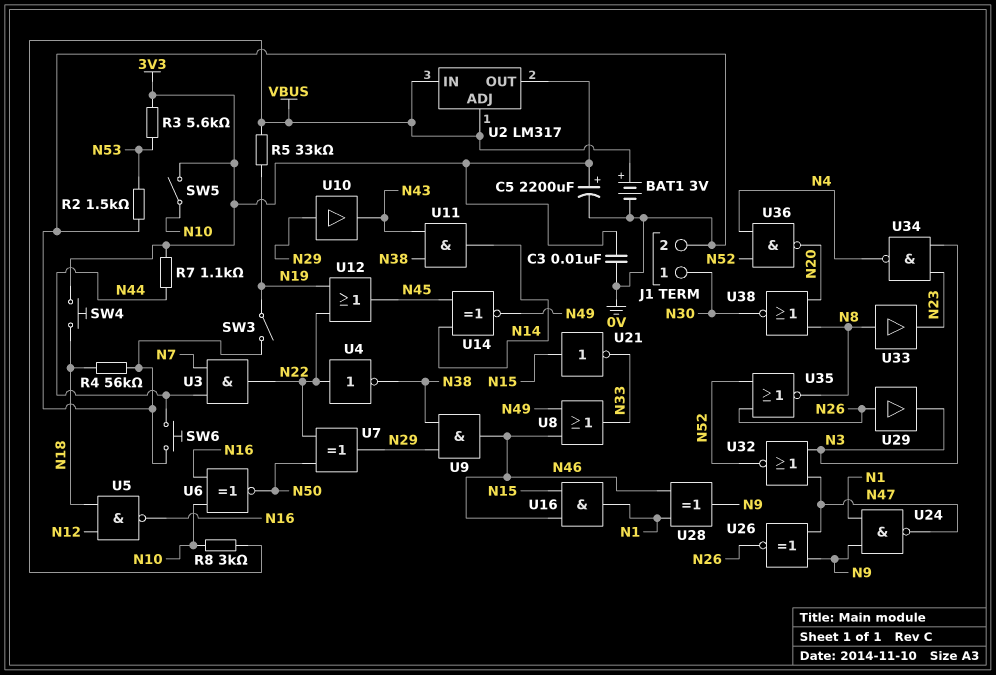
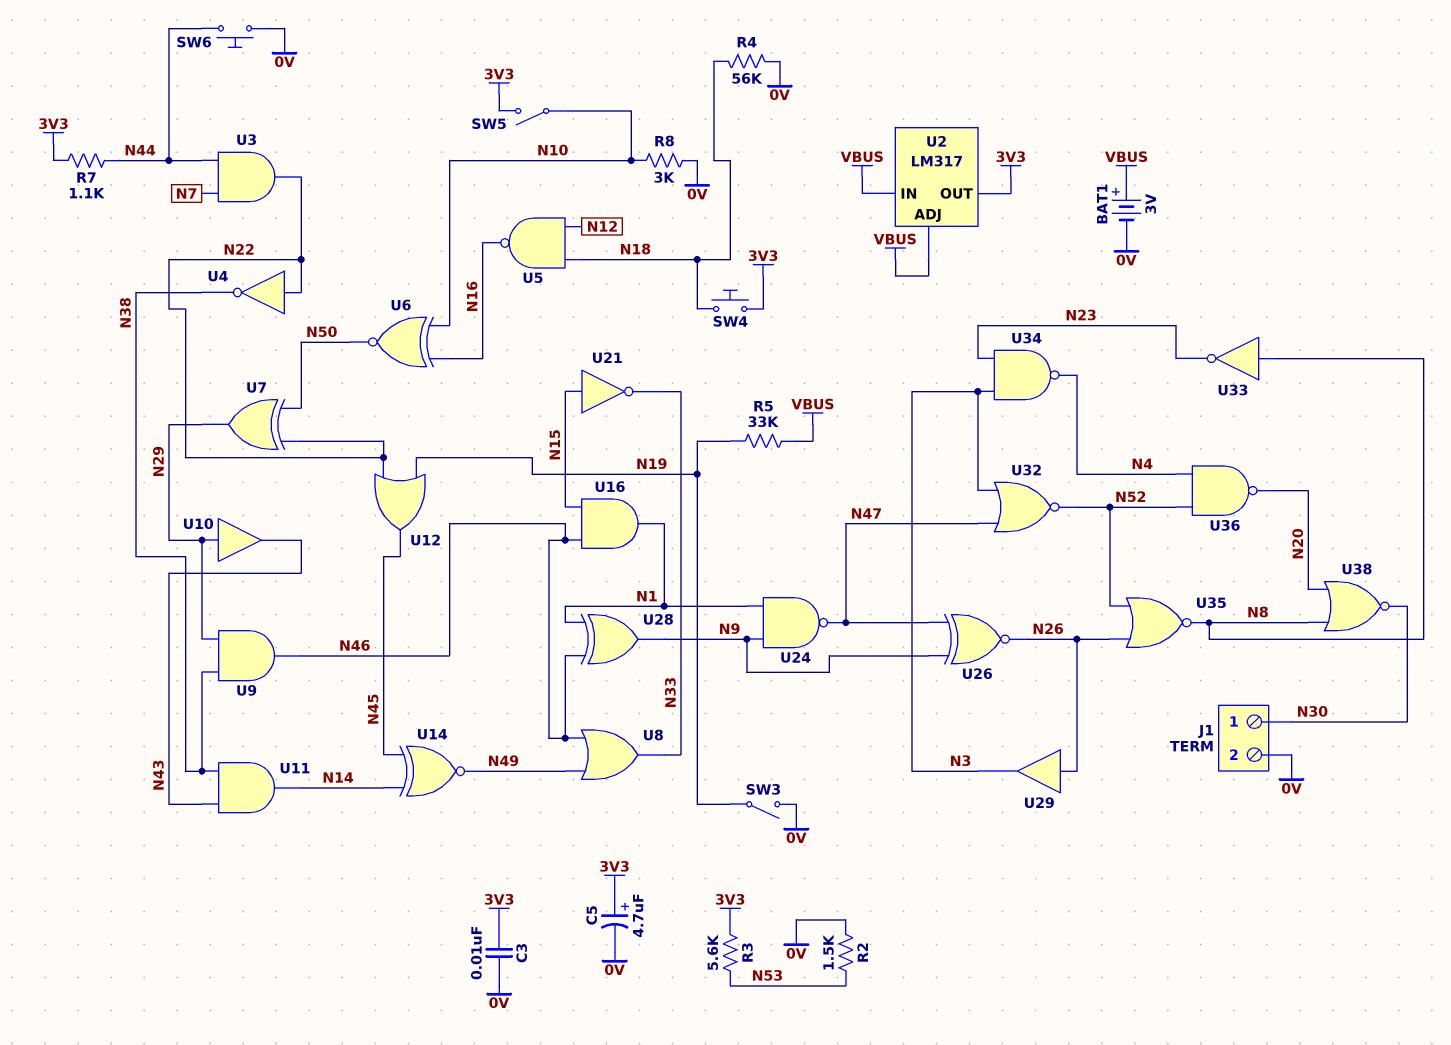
C5: 2200uF (plus 3V3, minus 0V) -> 4.7uF (plus 3V3, minus 0V)
R8: 3k (N10, VBUS) -> 3k (0V, N10)
U33: buffer (in N8, out N23) -> NOT (in N8, out N23)

